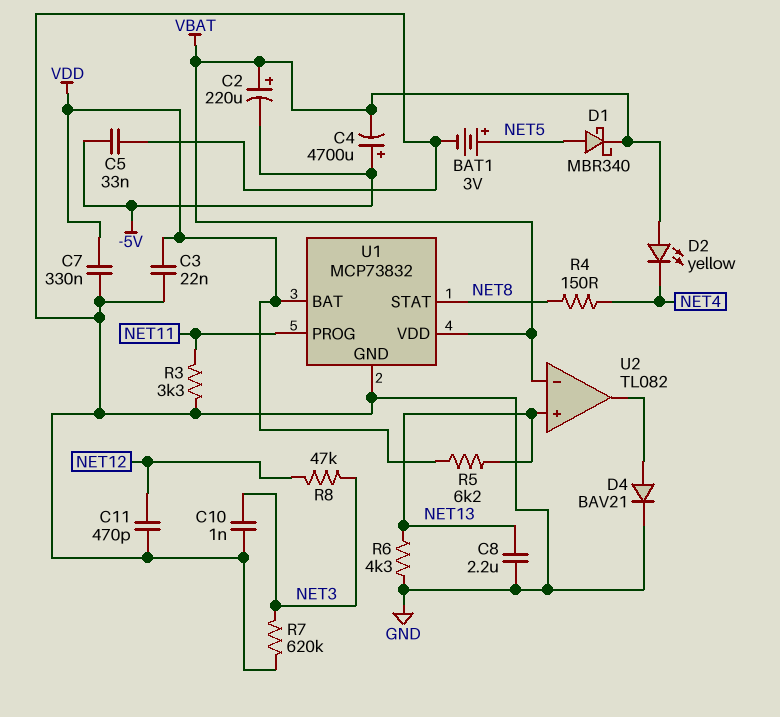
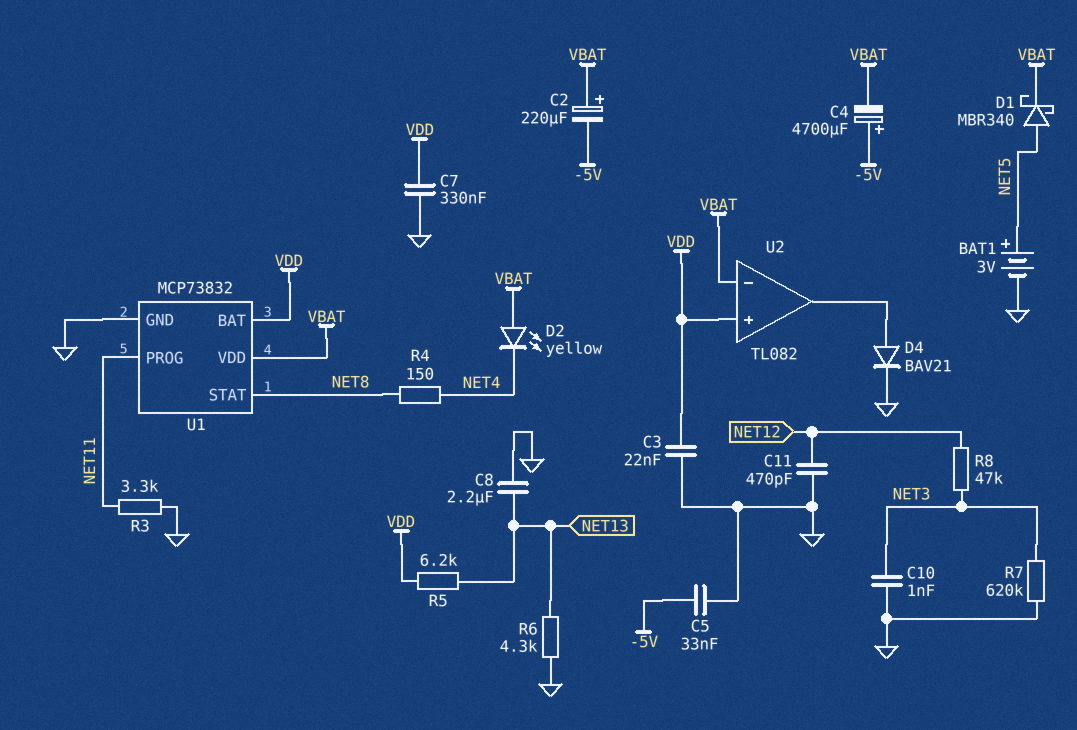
U2 pin in+: NET13 -> VDD

